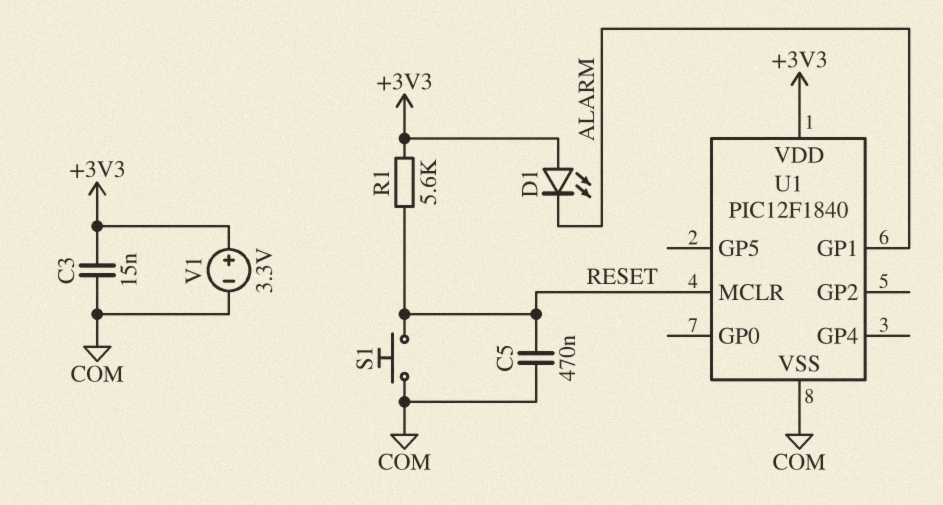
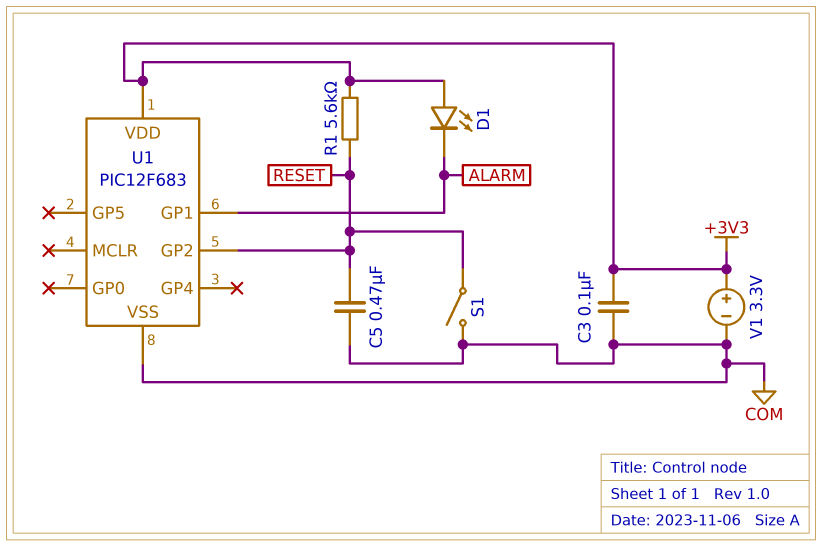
C3: 15nF (+3V3, COM) -> 100nF (+3V3, COM)
S1: button (COM, RESET) -> switch (COM, RESET)
U1: PIC12F1840 -> PIC12F683
U1 pin GP2: none -> RESET
U1 pin MCLR: RESET -> none

